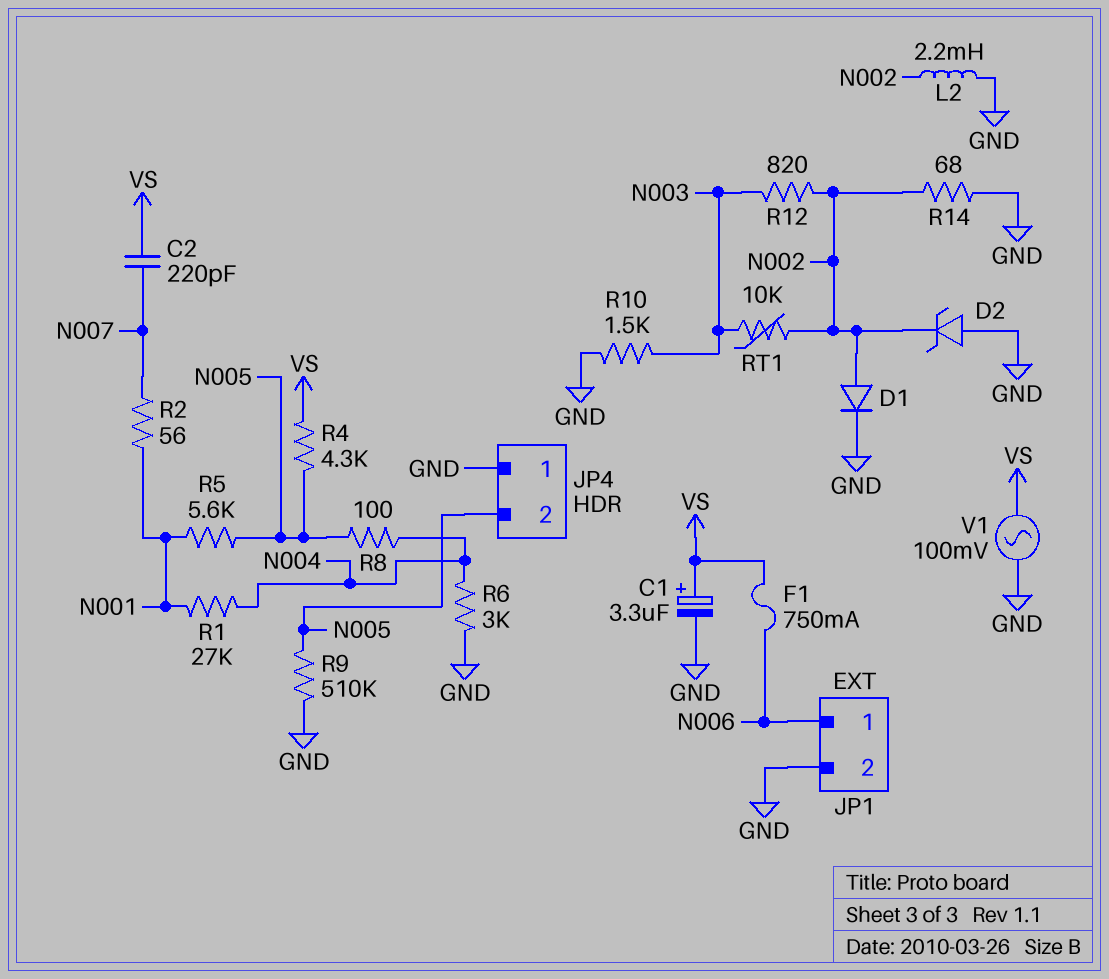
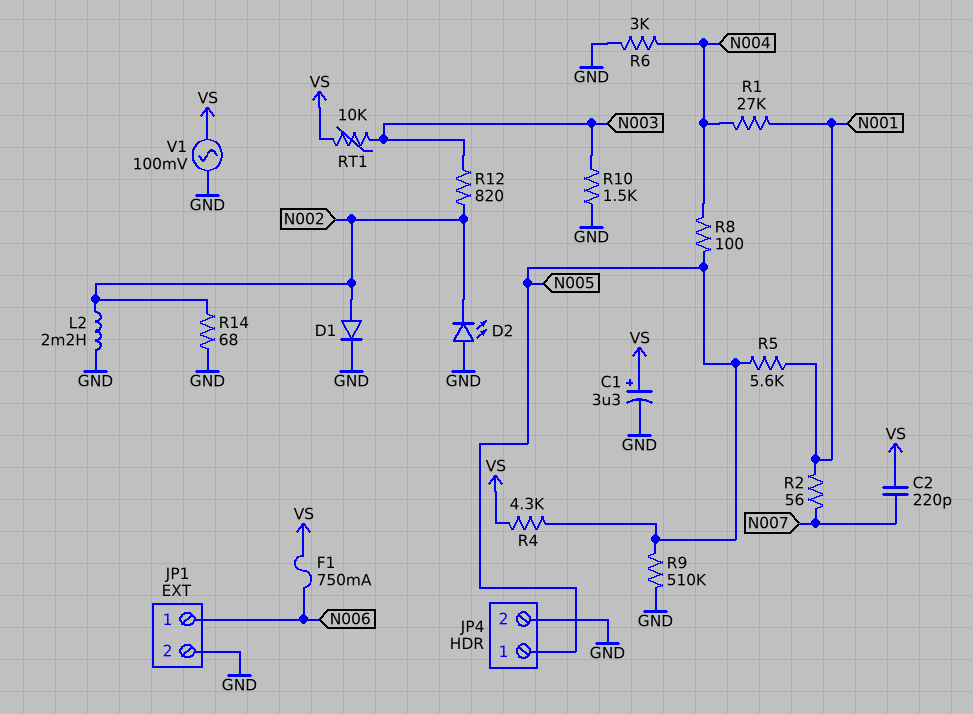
D2: zener (A GND, K N002) -> LED (A GND, K N002)
JP4 pin 1: GND -> N005
JP4 pin 2: N005 -> GND
RT1: 10k (N002, N003) -> 10k (N003, VS)

